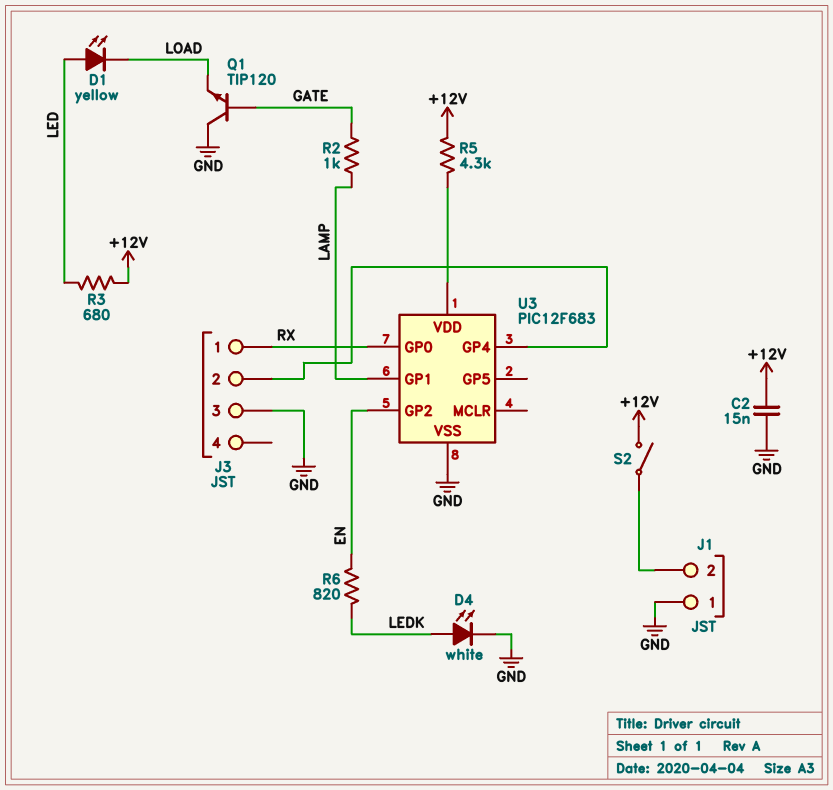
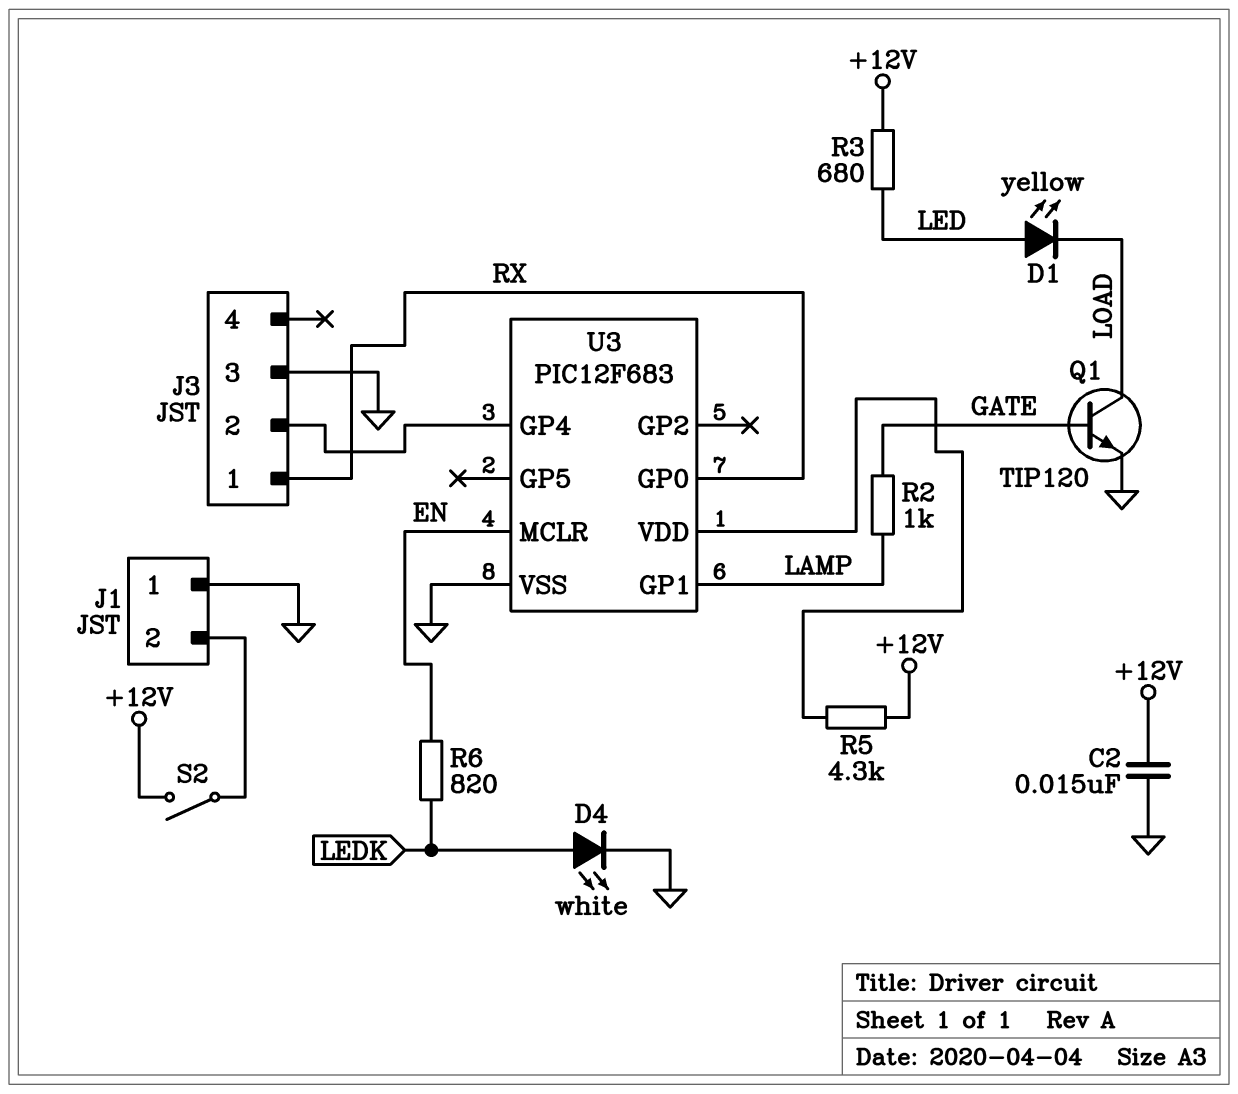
Q1: NPN TIP120 (B GATE, C GND, E LOAD) -> NPN TIP120 (B GATE, C LOAD, E GND)
U3 pin GP2: EN -> none
U3 pin MCLR: none -> EN

